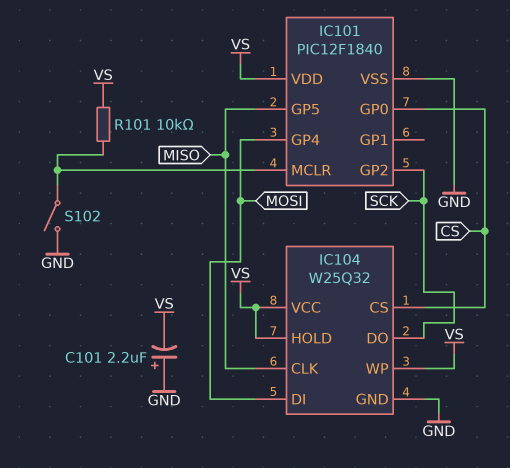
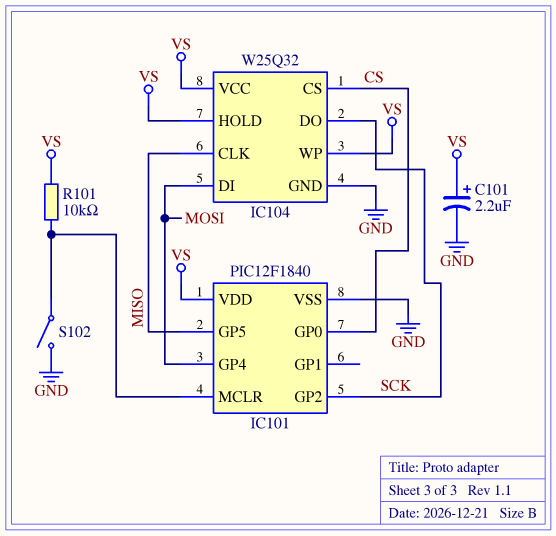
C101: 2.2uF (plus GND, minus VS) -> 2.2uF (plus VS, minus GND)

